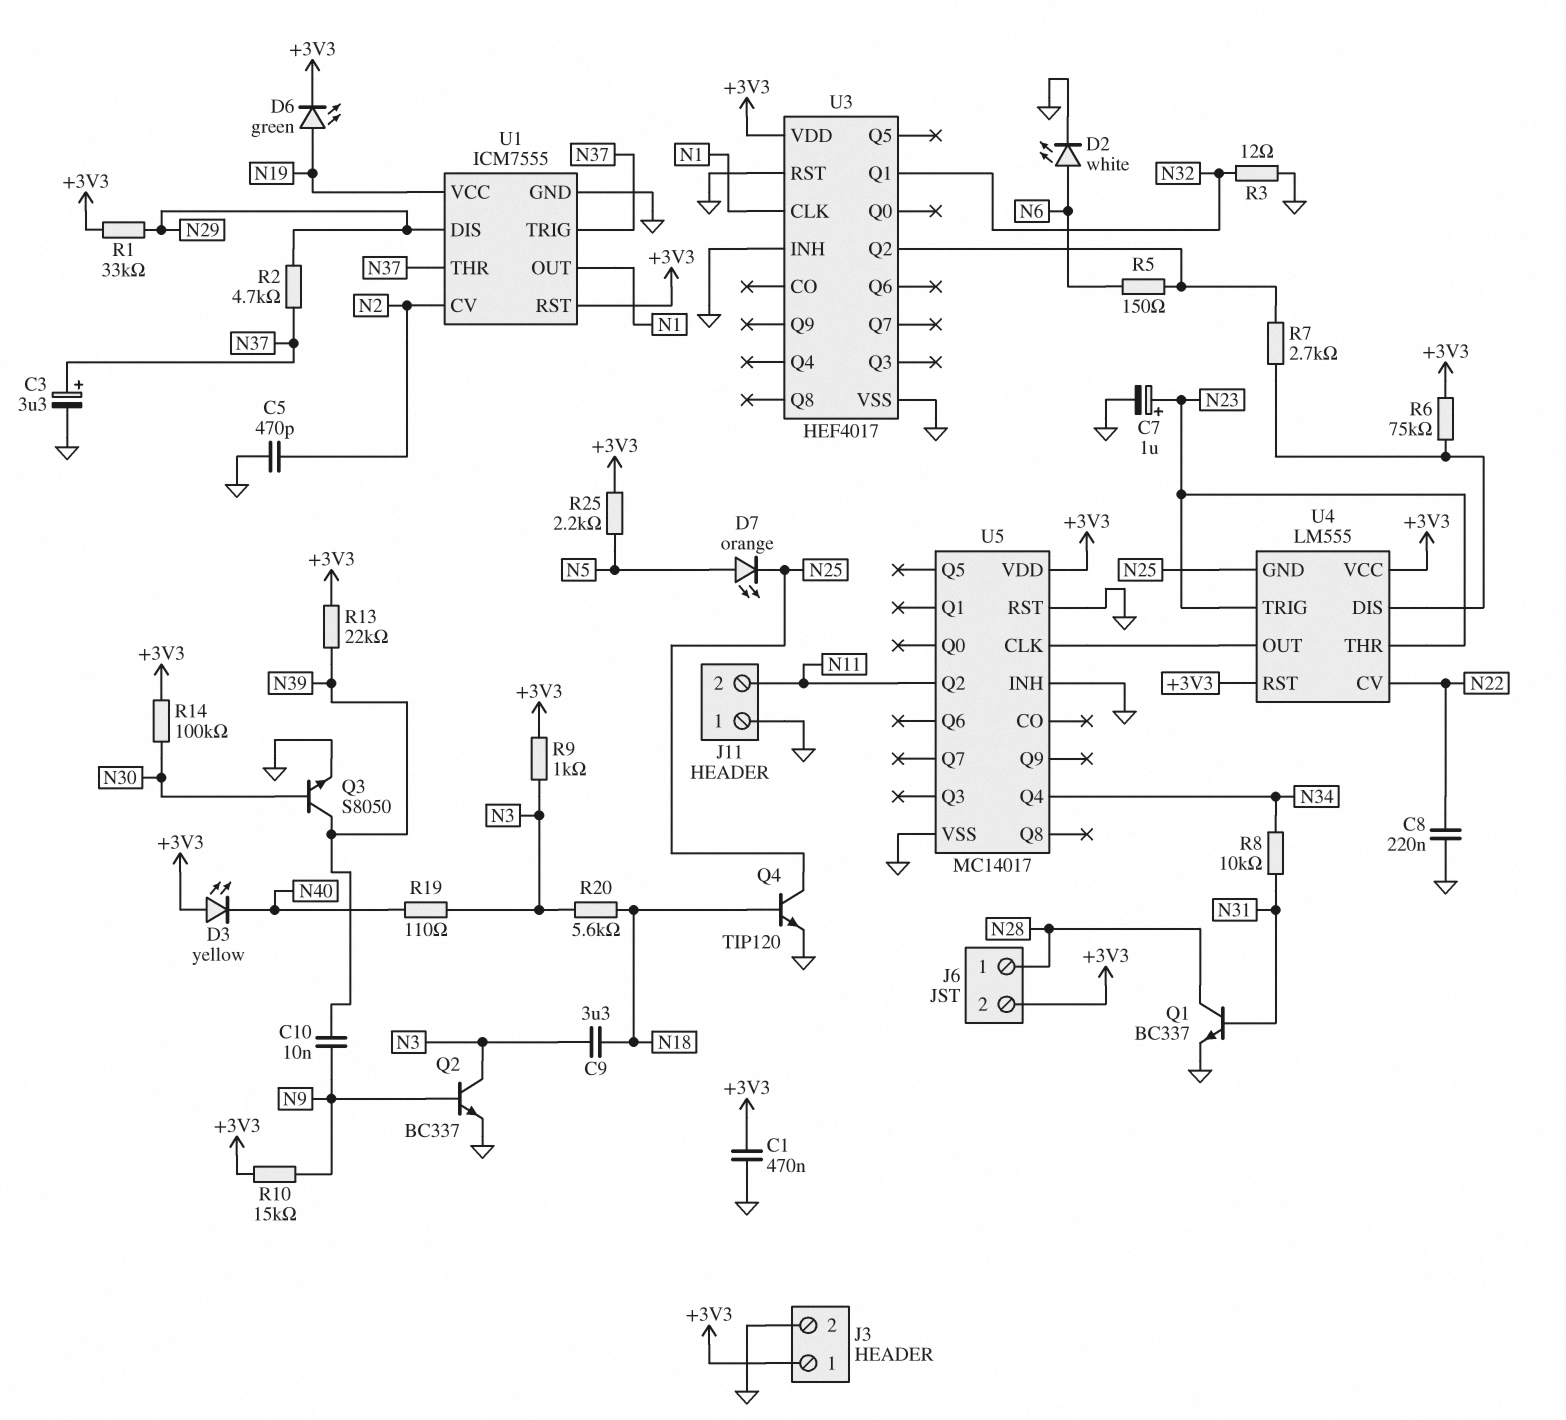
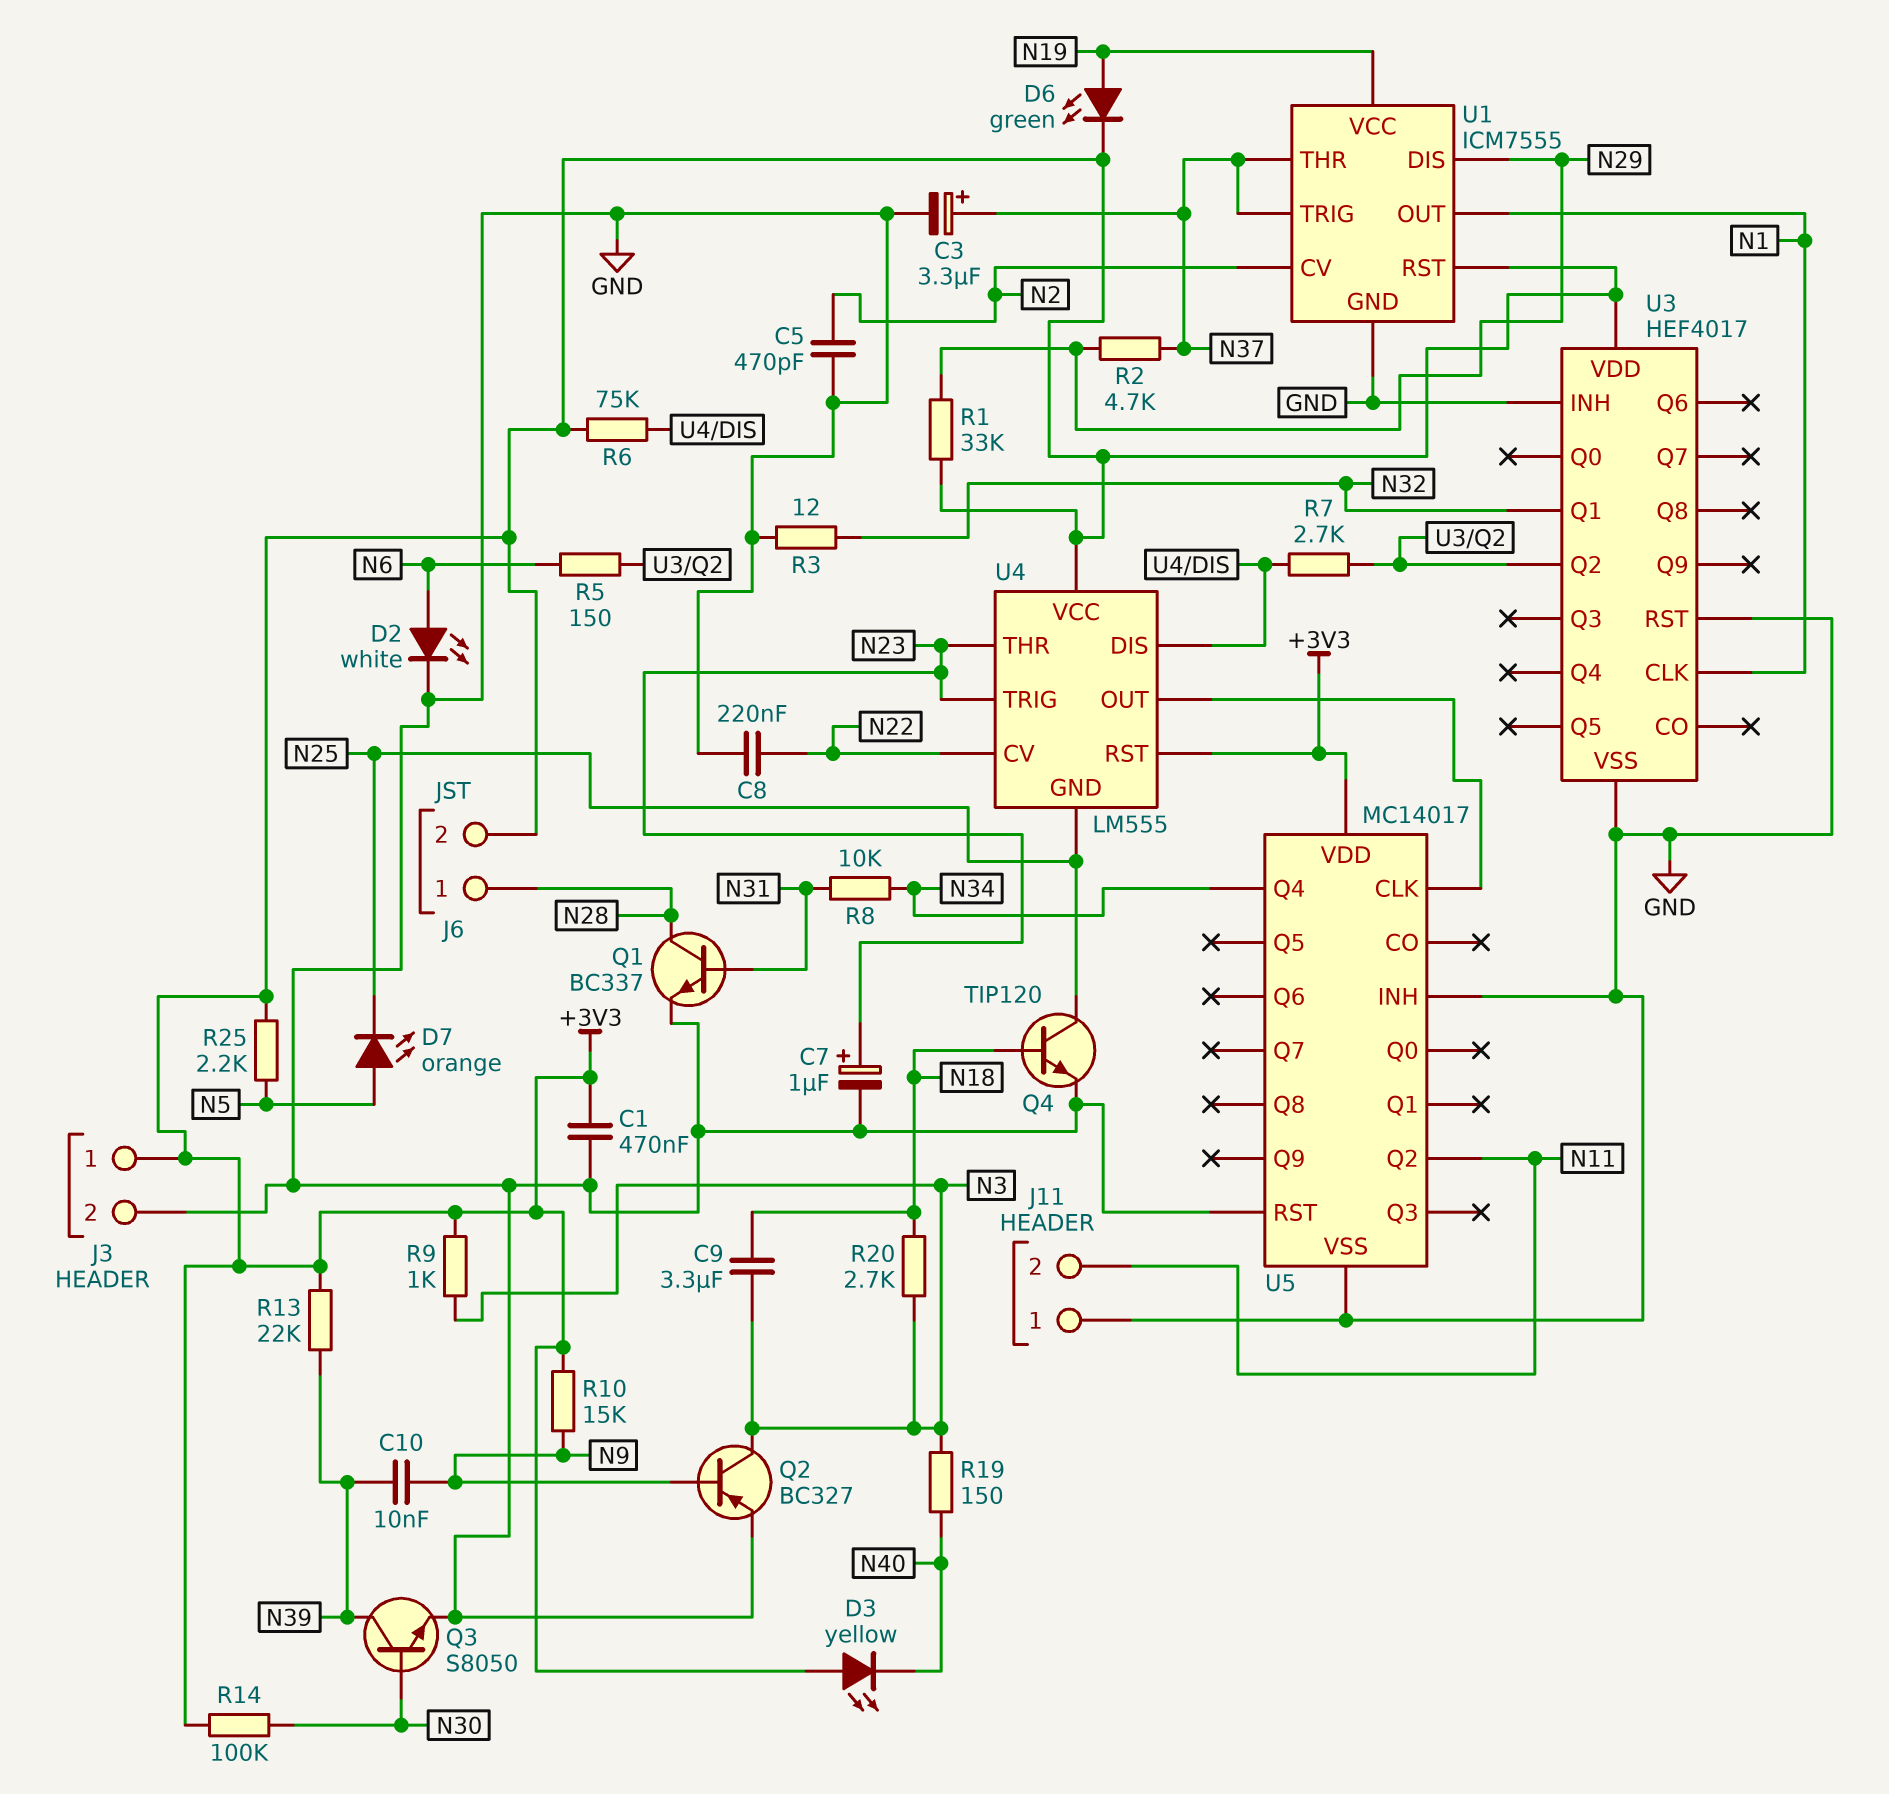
Q2: NPN BC337 (B N9, C N3, E GND) -> PNP BC327 (B N9, C N3, E GND)
R19: 110 (N3, N40) -> 150 (N3, N40)
R20: 5.6k (N3, N18) -> 2.7k (N3, N18)

